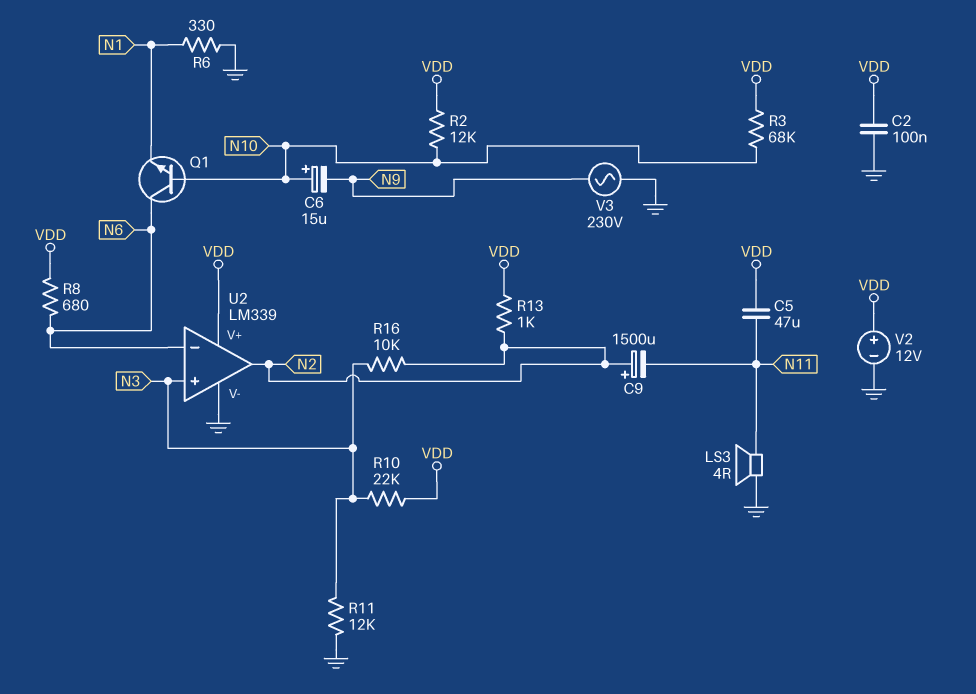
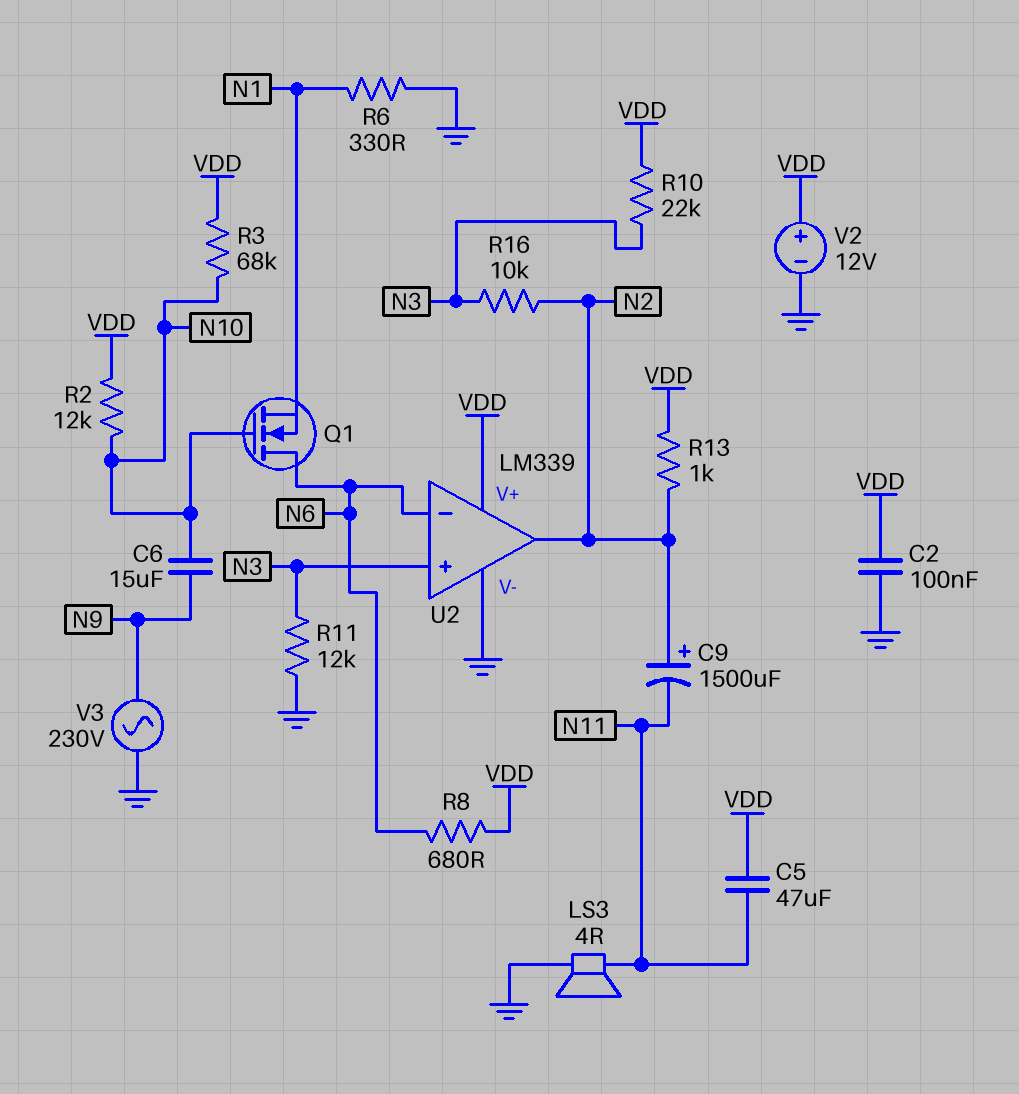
C6: 15uF (plus N10, minus N9) -> 15uF (N9, N10)
Q1: NPN (B N10, C N6, E N1) -> NMOS (G N10, D N6, S N1)

